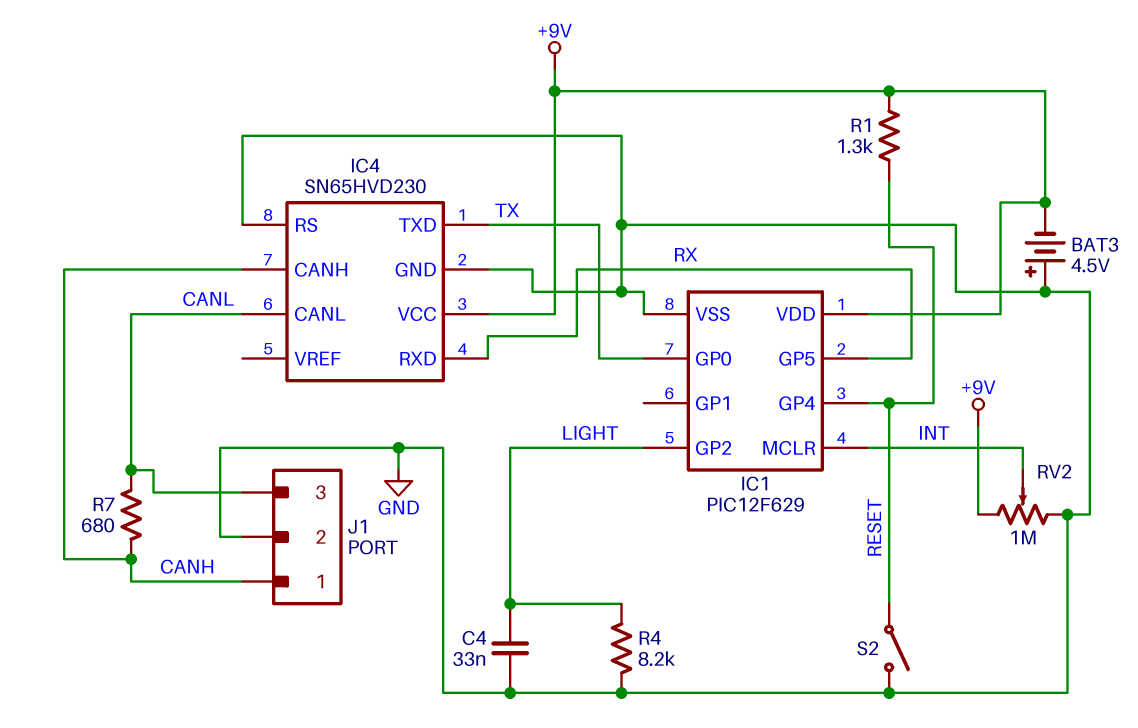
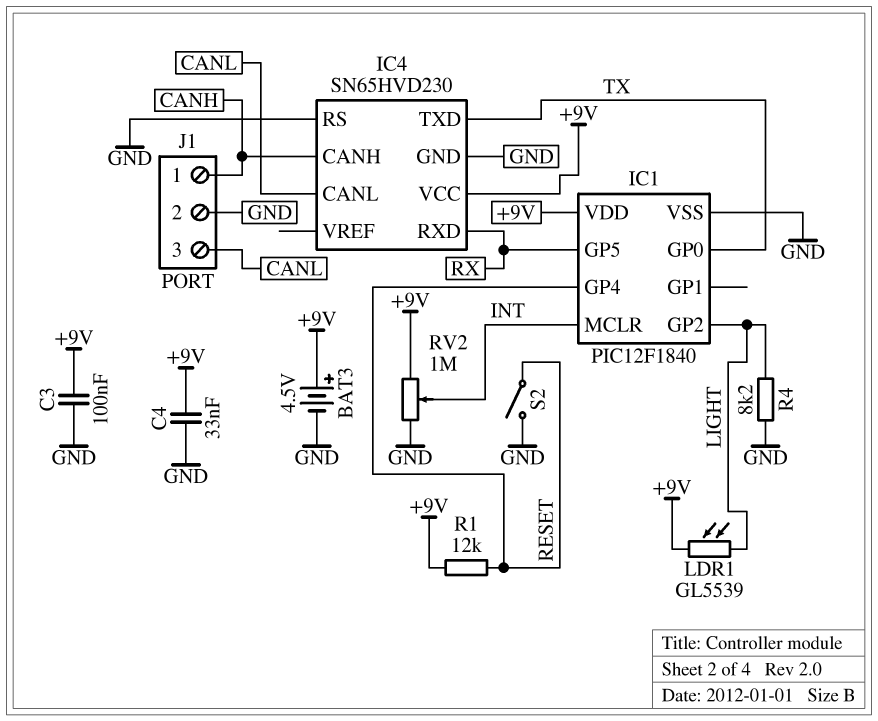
BAT3: 4.5V (plus GND, minus +9V) -> 4.5V (plus +9V, minus GND)
C3: none -> 100nF (+9V, GND)
C4: 33nF (GND, LIGHT) -> 33nF (+9V, GND)
IC1: PIC12F629 -> PIC12F1840
LDR1: none -> GL5539 (+9V, LIGHT)
R1: 1.3k (+9V, RESET) -> 12k (+9V, RESET)
R7: 680 (CANH, CANL) -> none

